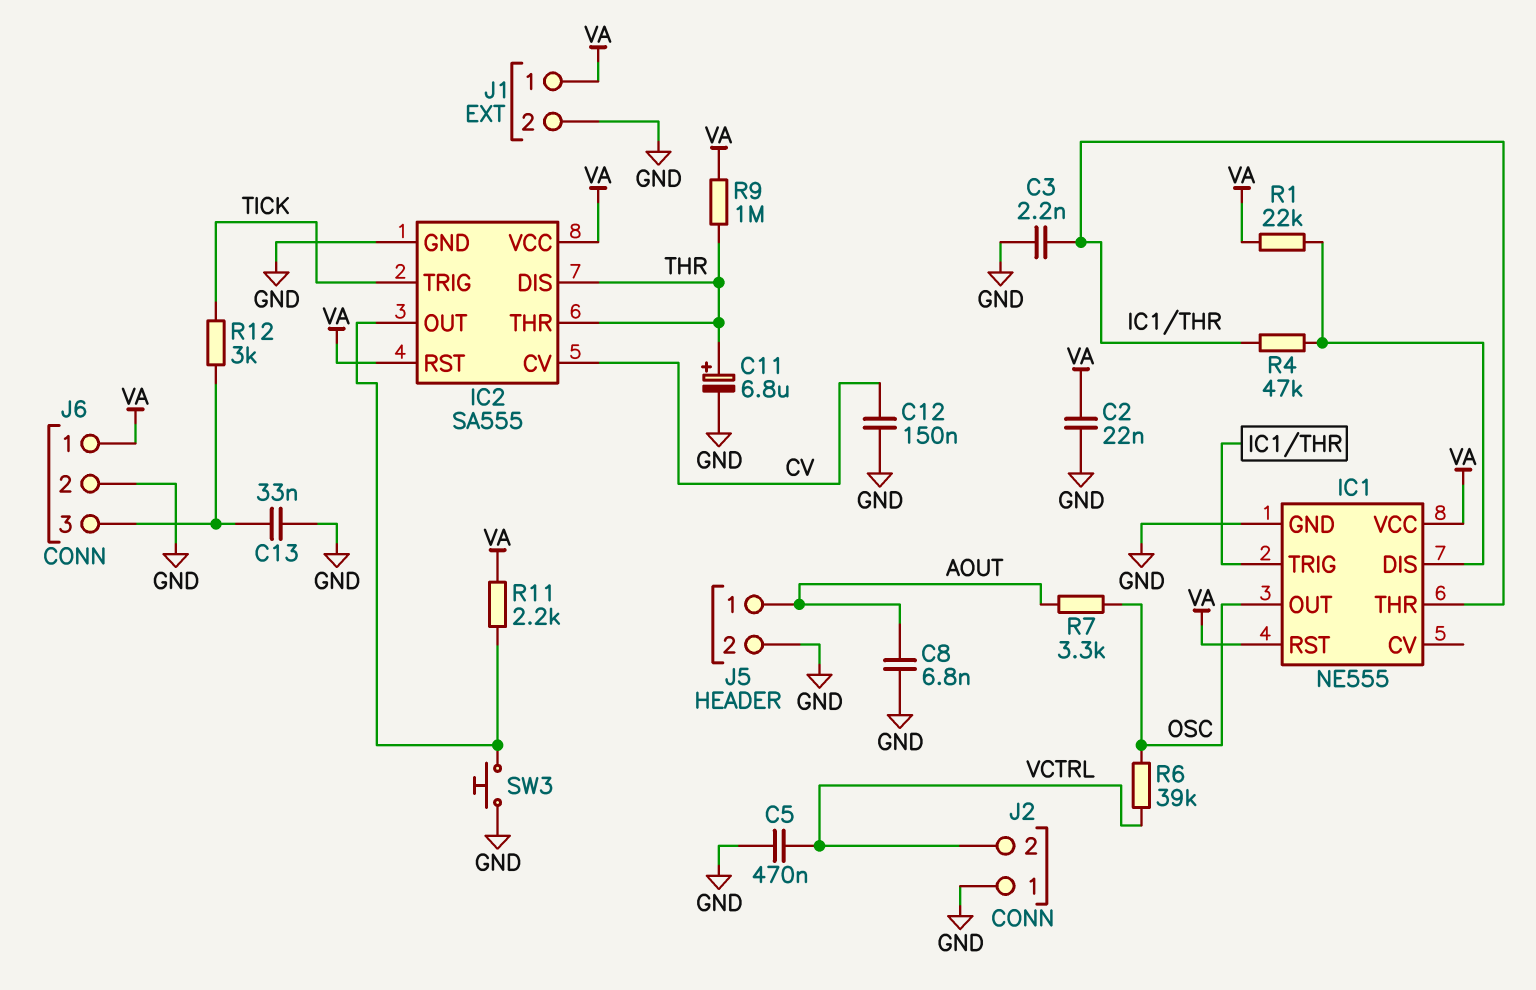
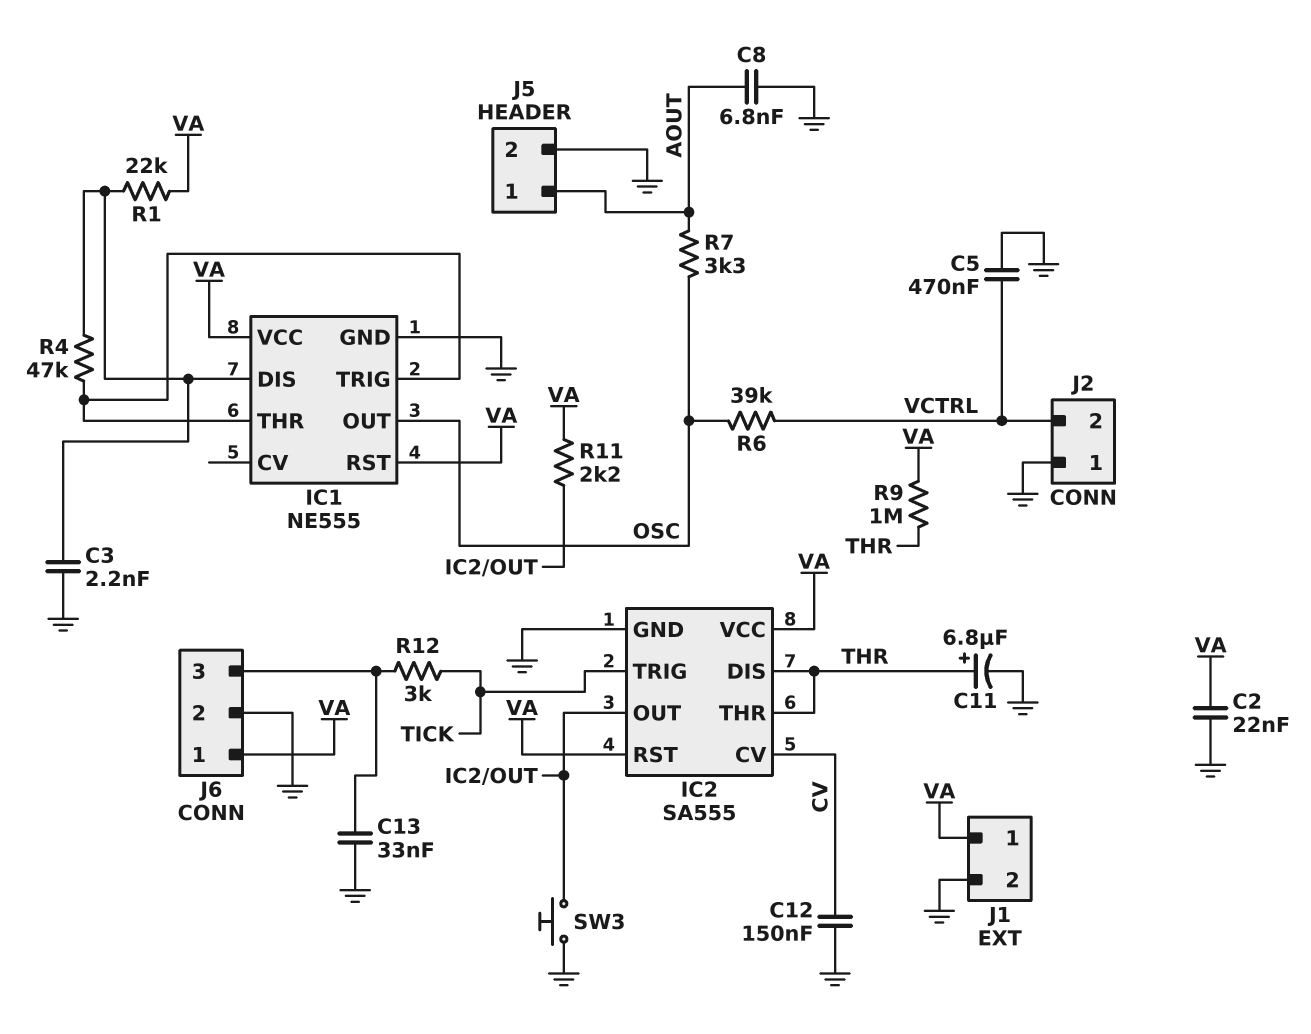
C3: 2.2nF (GND, IC1/THR) -> 2.2nF (GND, IC1/DIS)

